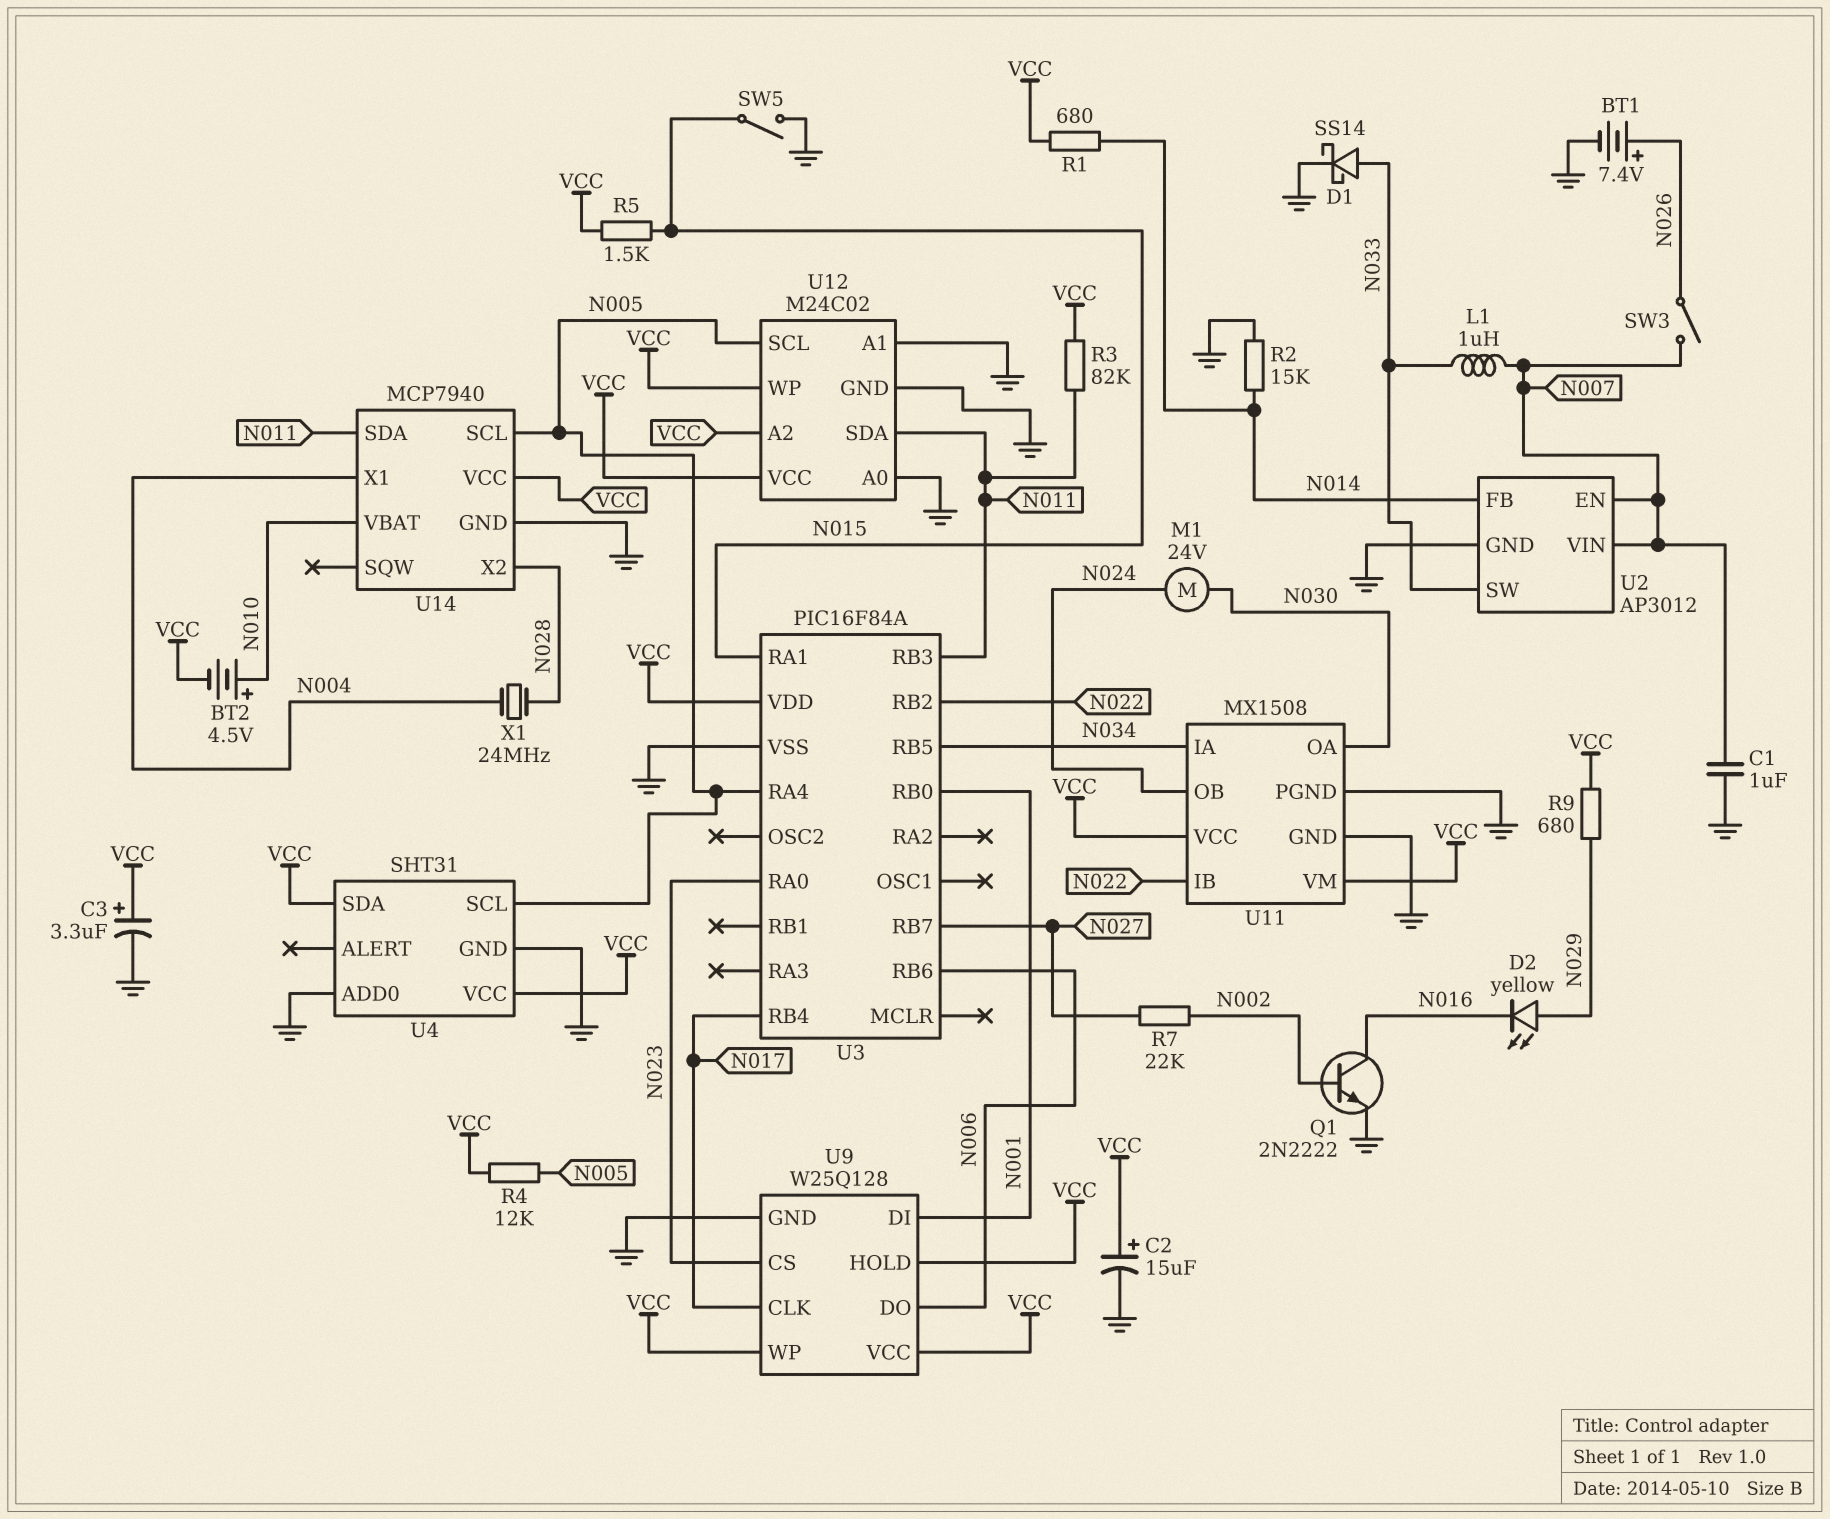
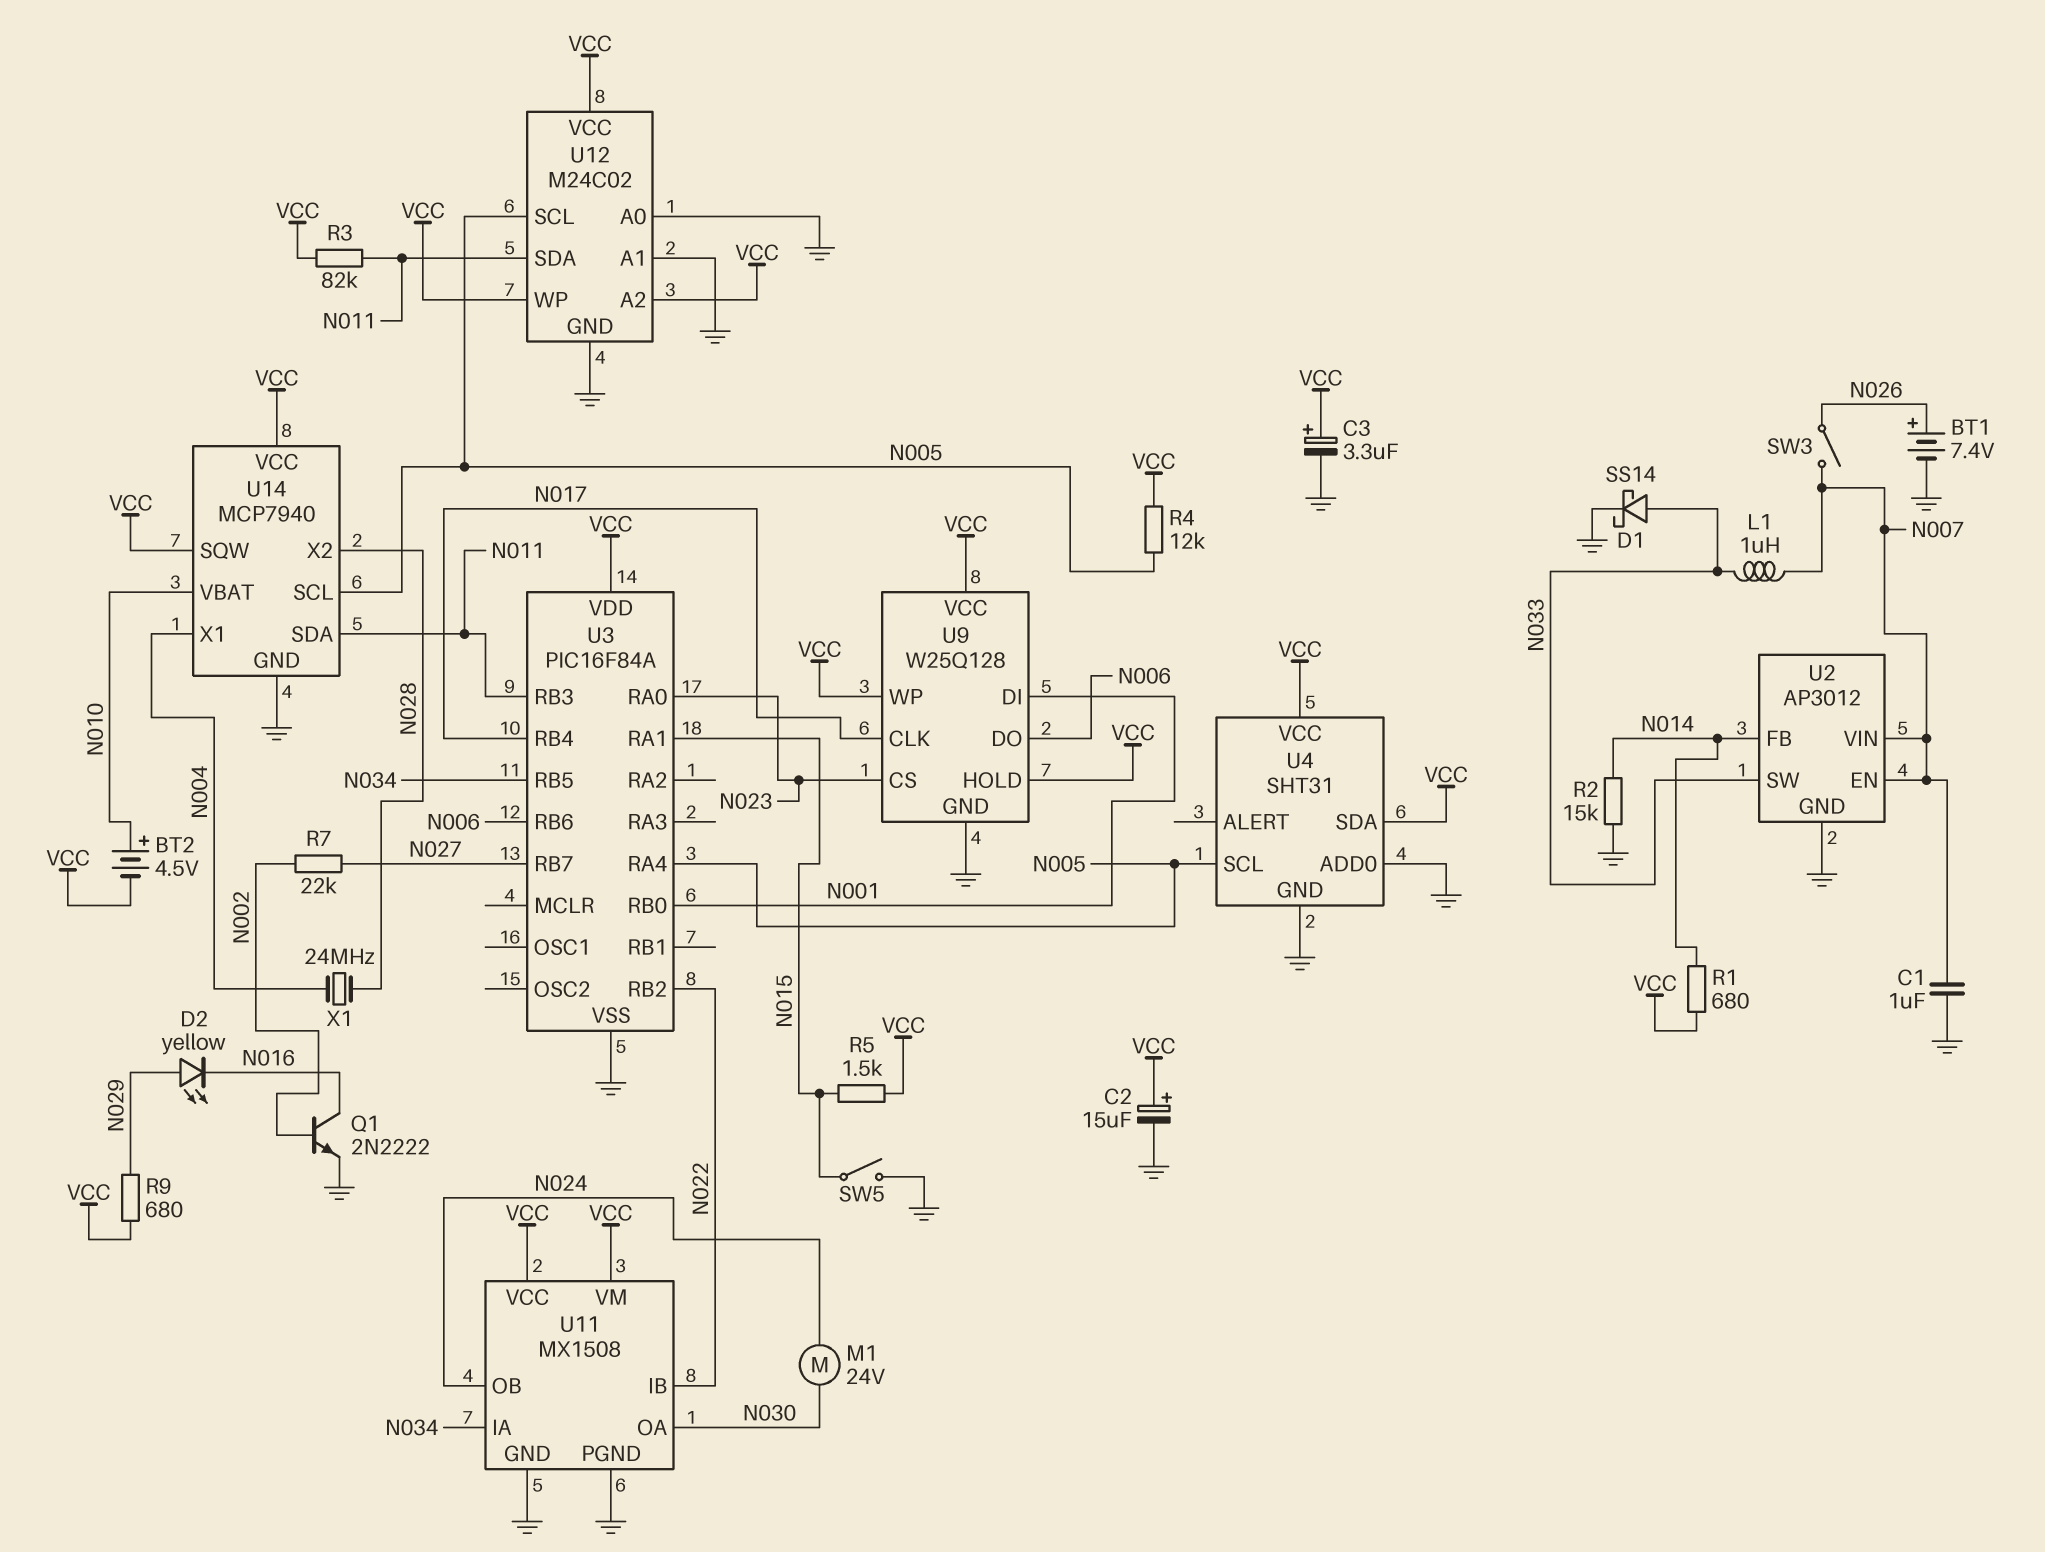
U14 pin SQW: none -> VCC

